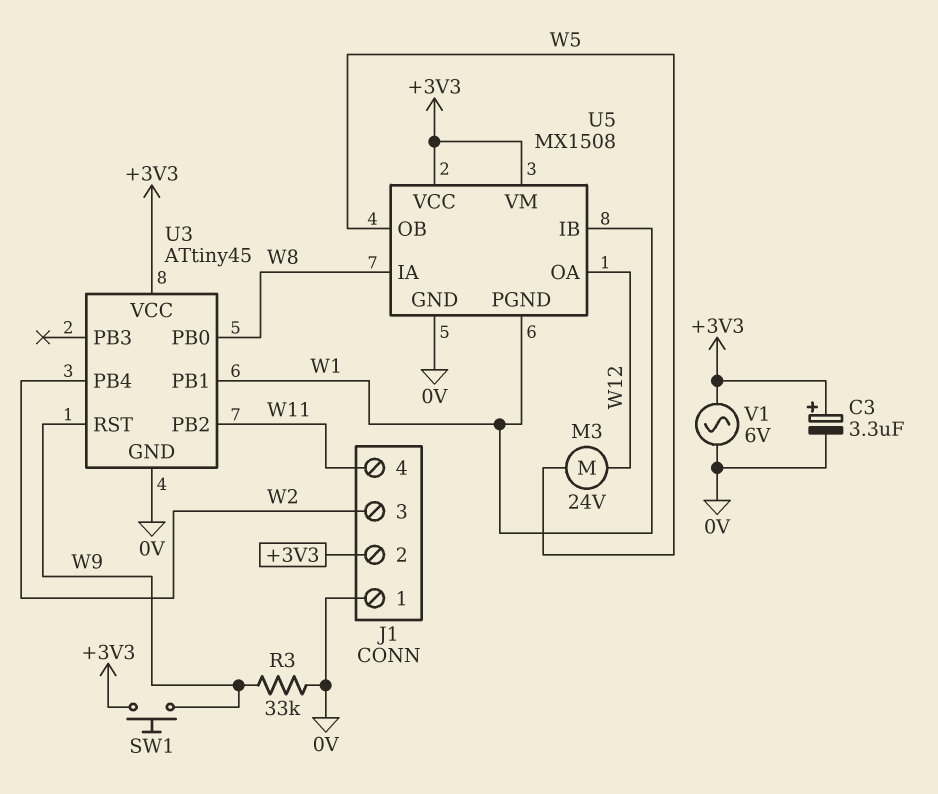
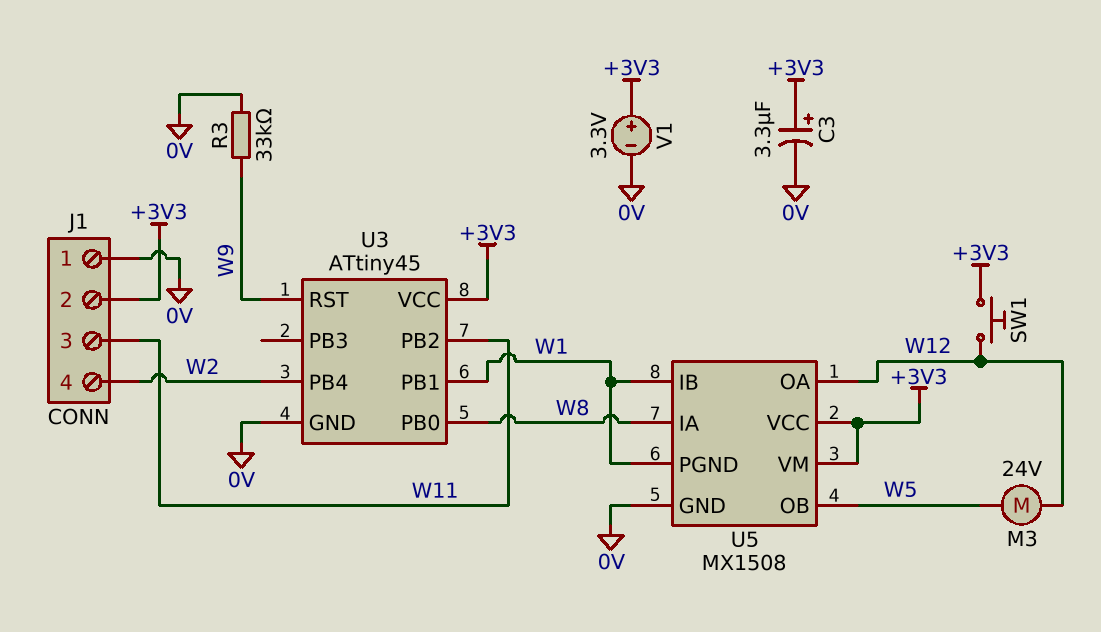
J1 pin 3: W2 -> W11
J1 pin 4: W11 -> W2
SW1: button (+3V3, W9) -> button (+3V3, W12)
V1: AC 6V (+3V3, 0V) -> 3.3V (plus +3V3, minus 0V)

